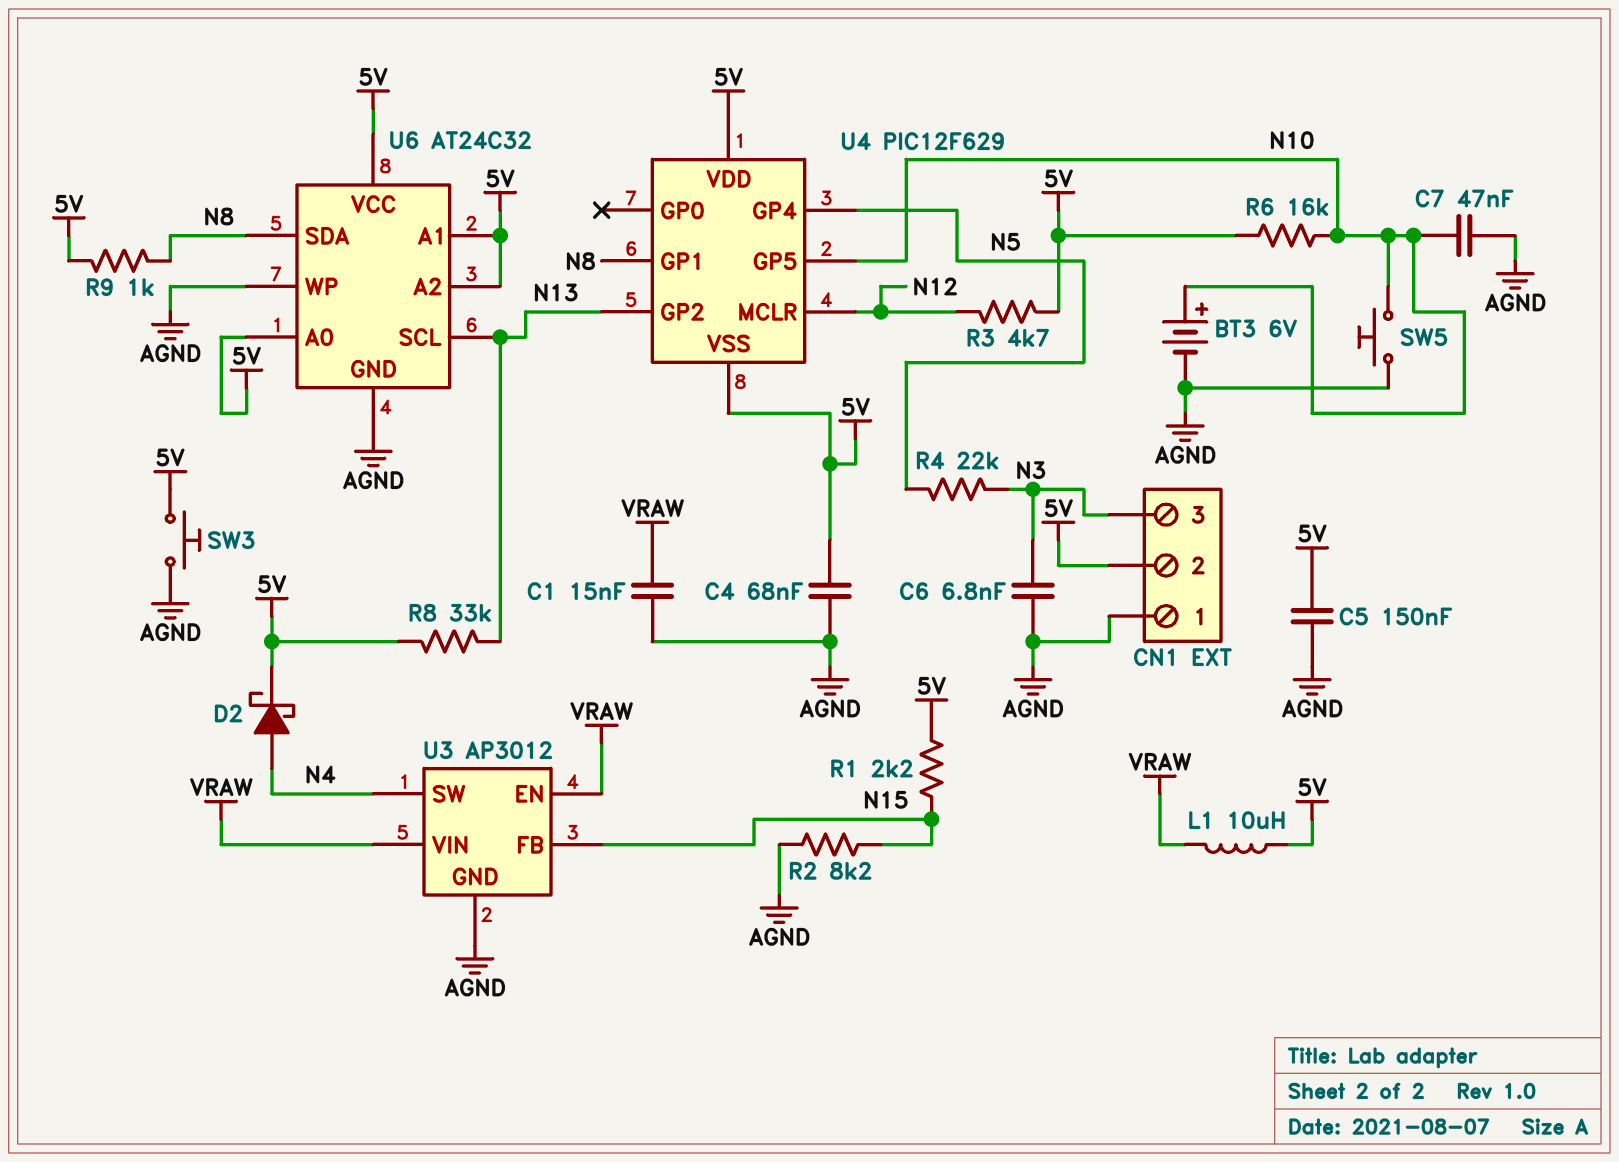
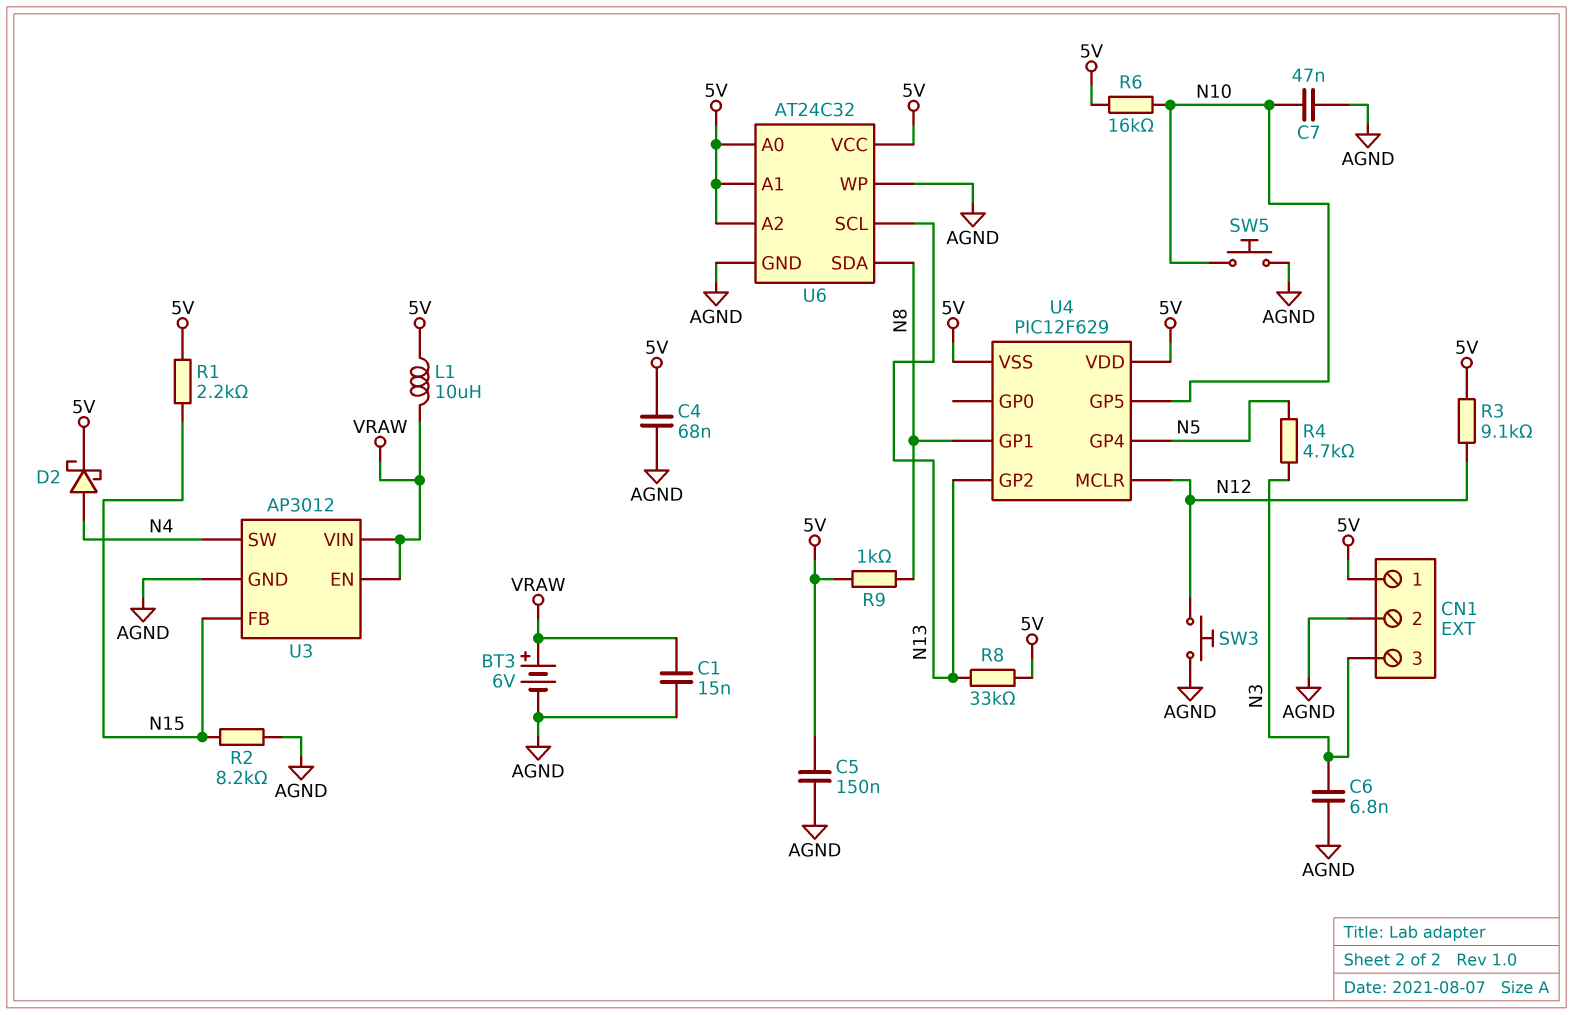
BT3: 6V (plus N10, minus AGND) -> 6V (plus VRAW, minus AGND)
CN1 pin 1: AGND -> 5V
CN1 pin 2: 5V -> AGND
R3: 4.7k (5V, N12) -> 9.1k (5V, N12)
R4: 22k (N3, N5) -> 4.7k (N3, N5)
SW3: button (5V, AGND) -> button (AGND, N12)

